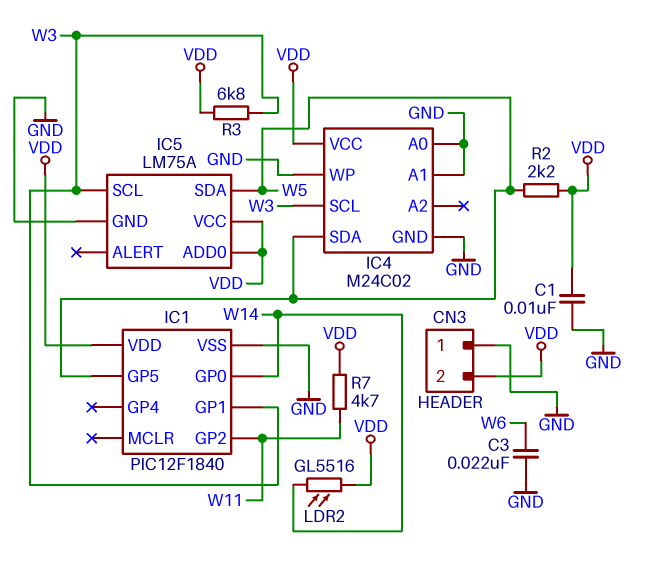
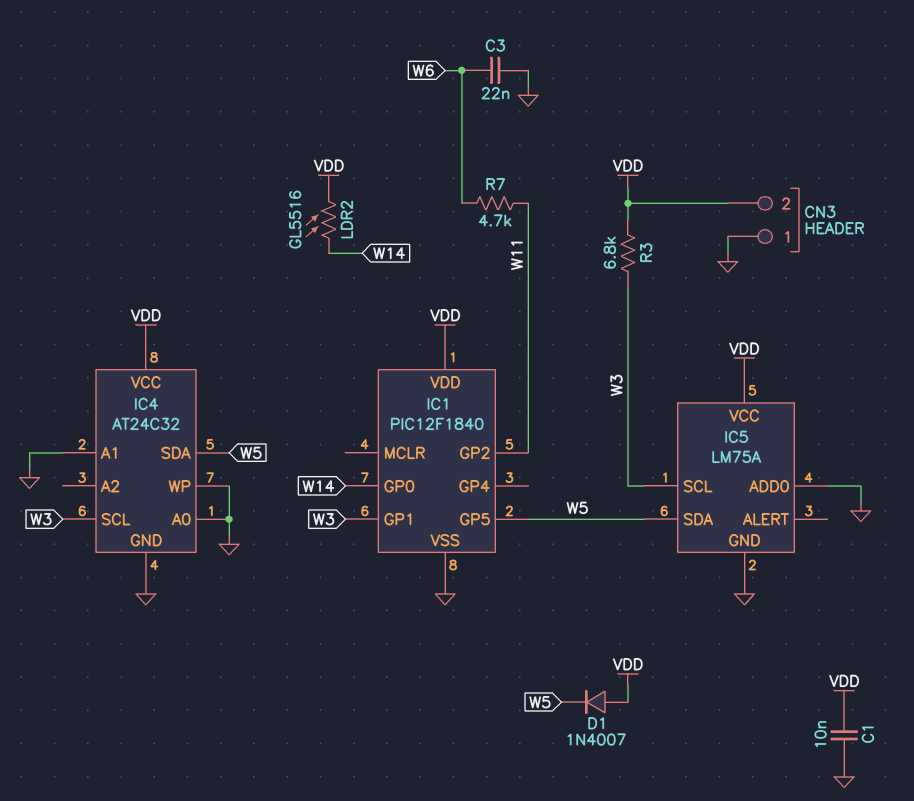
D1: none -> diode 1N4007 (A VDD, K W5)
IC4: M24C02 -> AT24C32
IC5 pin ADD0: VDD -> GND
R2: 2.2k (VDD, W5) -> none
R7: 4.7k (VDD, W11) -> 4.7k (W6, W11)

